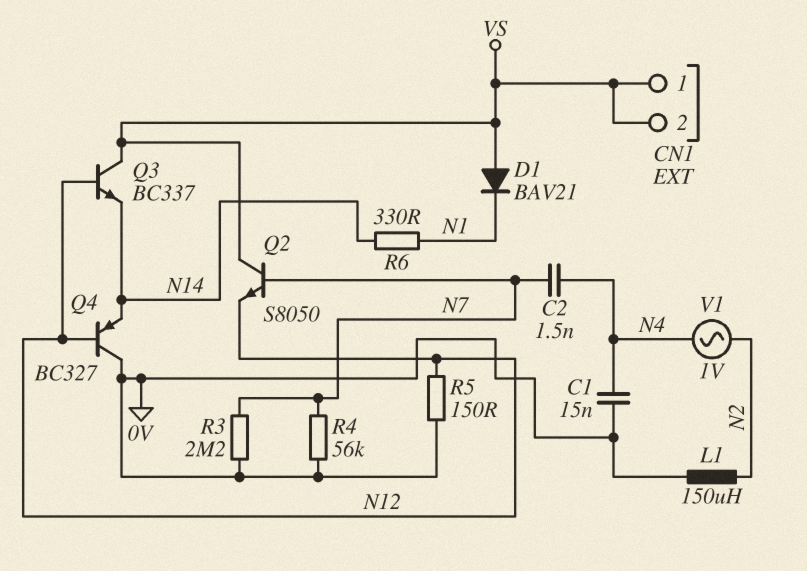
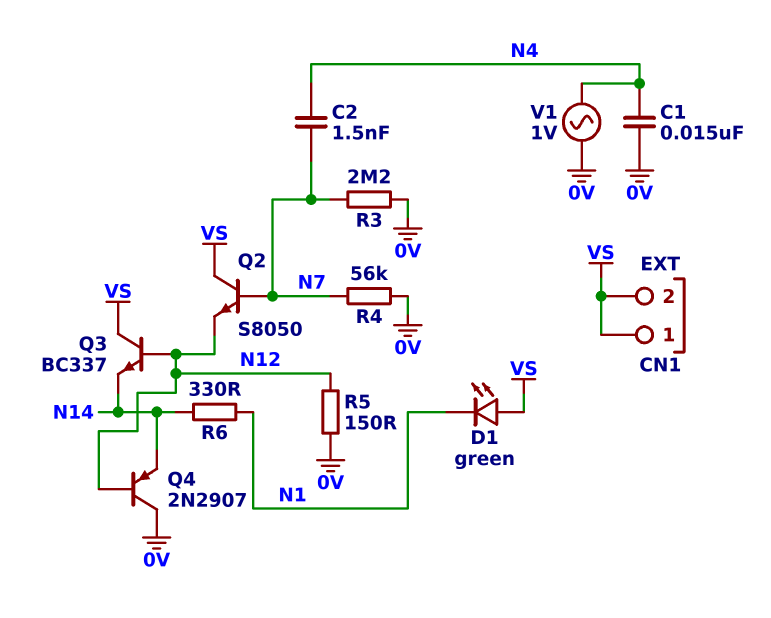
D1: diode BAV21 (A VS, K N1) -> LED green (A VS, K N1)
L1: 150uH (0V, N2) -> none
Q4: PNP BC327 (B N12, C 0V, E N14) -> PNP 2N2907 (B N12, C 0V, E N14)
V1: AC 1V (N2, N4) -> AC 1V (0V, N4)

